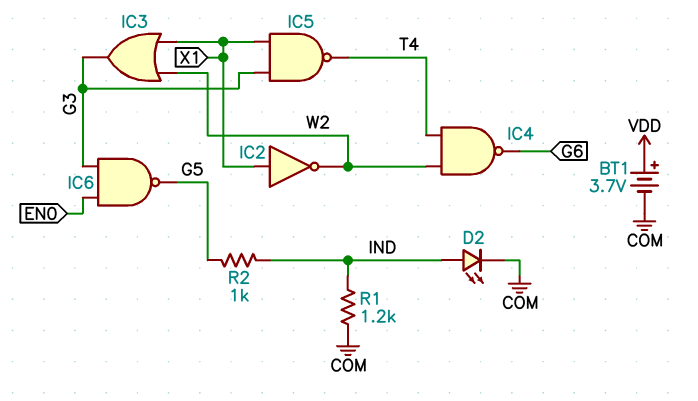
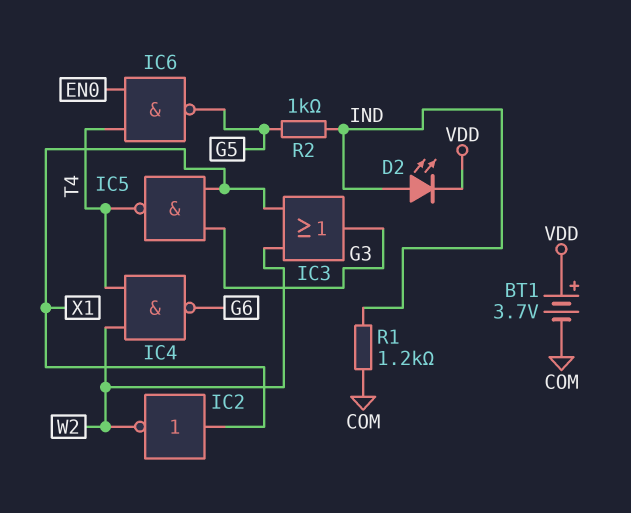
D2: LED (A IND, K COM) -> LED (A IND, K VDD)
IC6: NAND (in EN0, in G3, out G5) -> NAND (in EN0, in T4, out G5)

